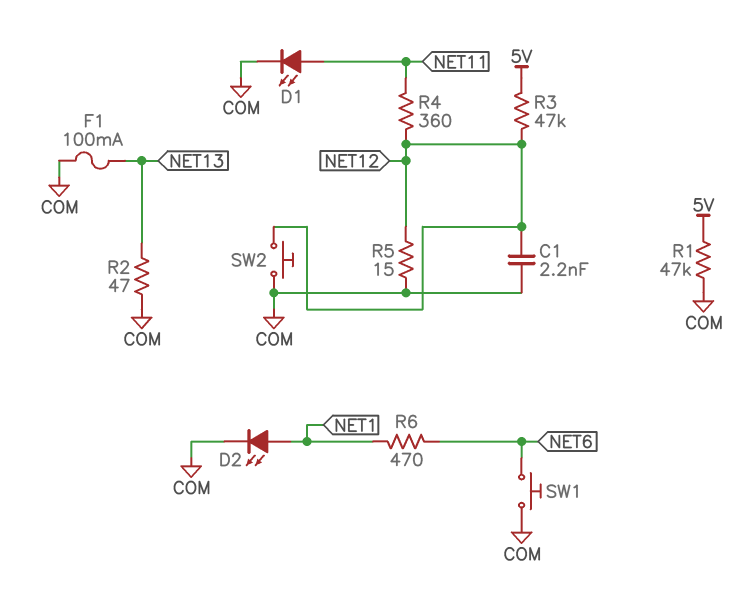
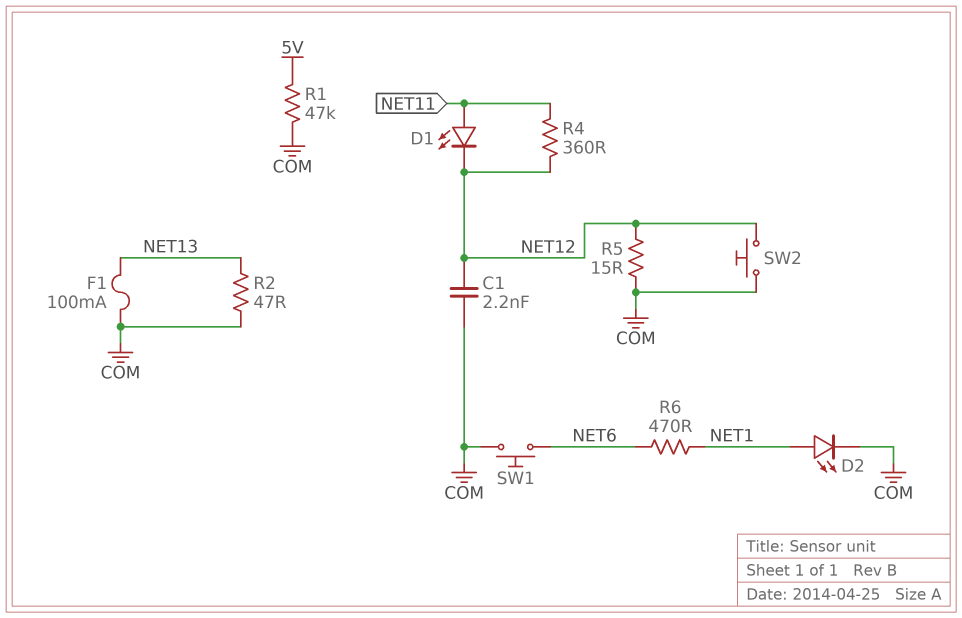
D1: LED (A NET11, K COM) -> LED (A NET11, K NET12)
R3: 47k (5V, NET12) -> none

